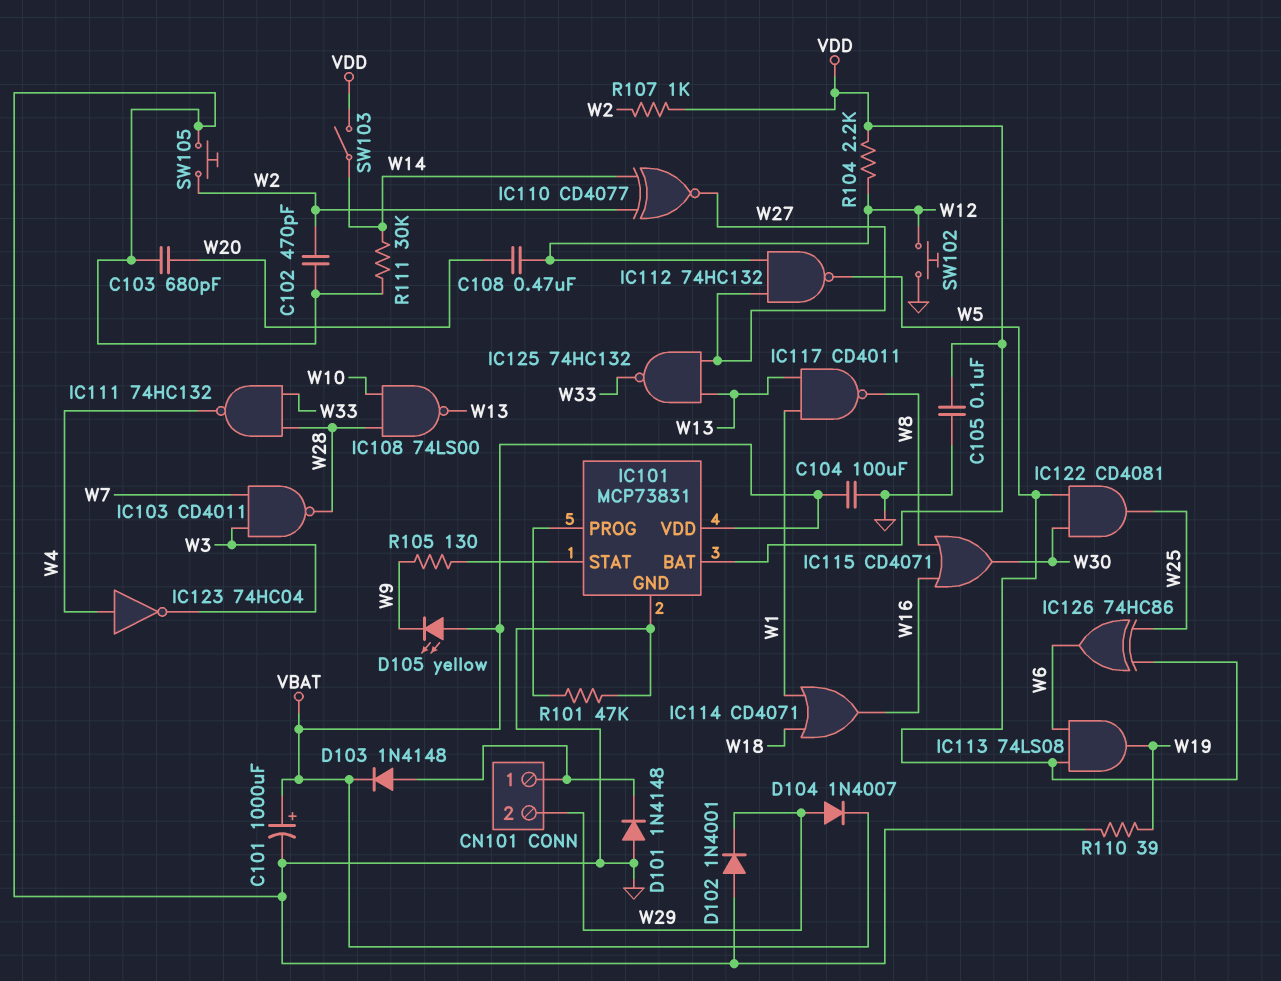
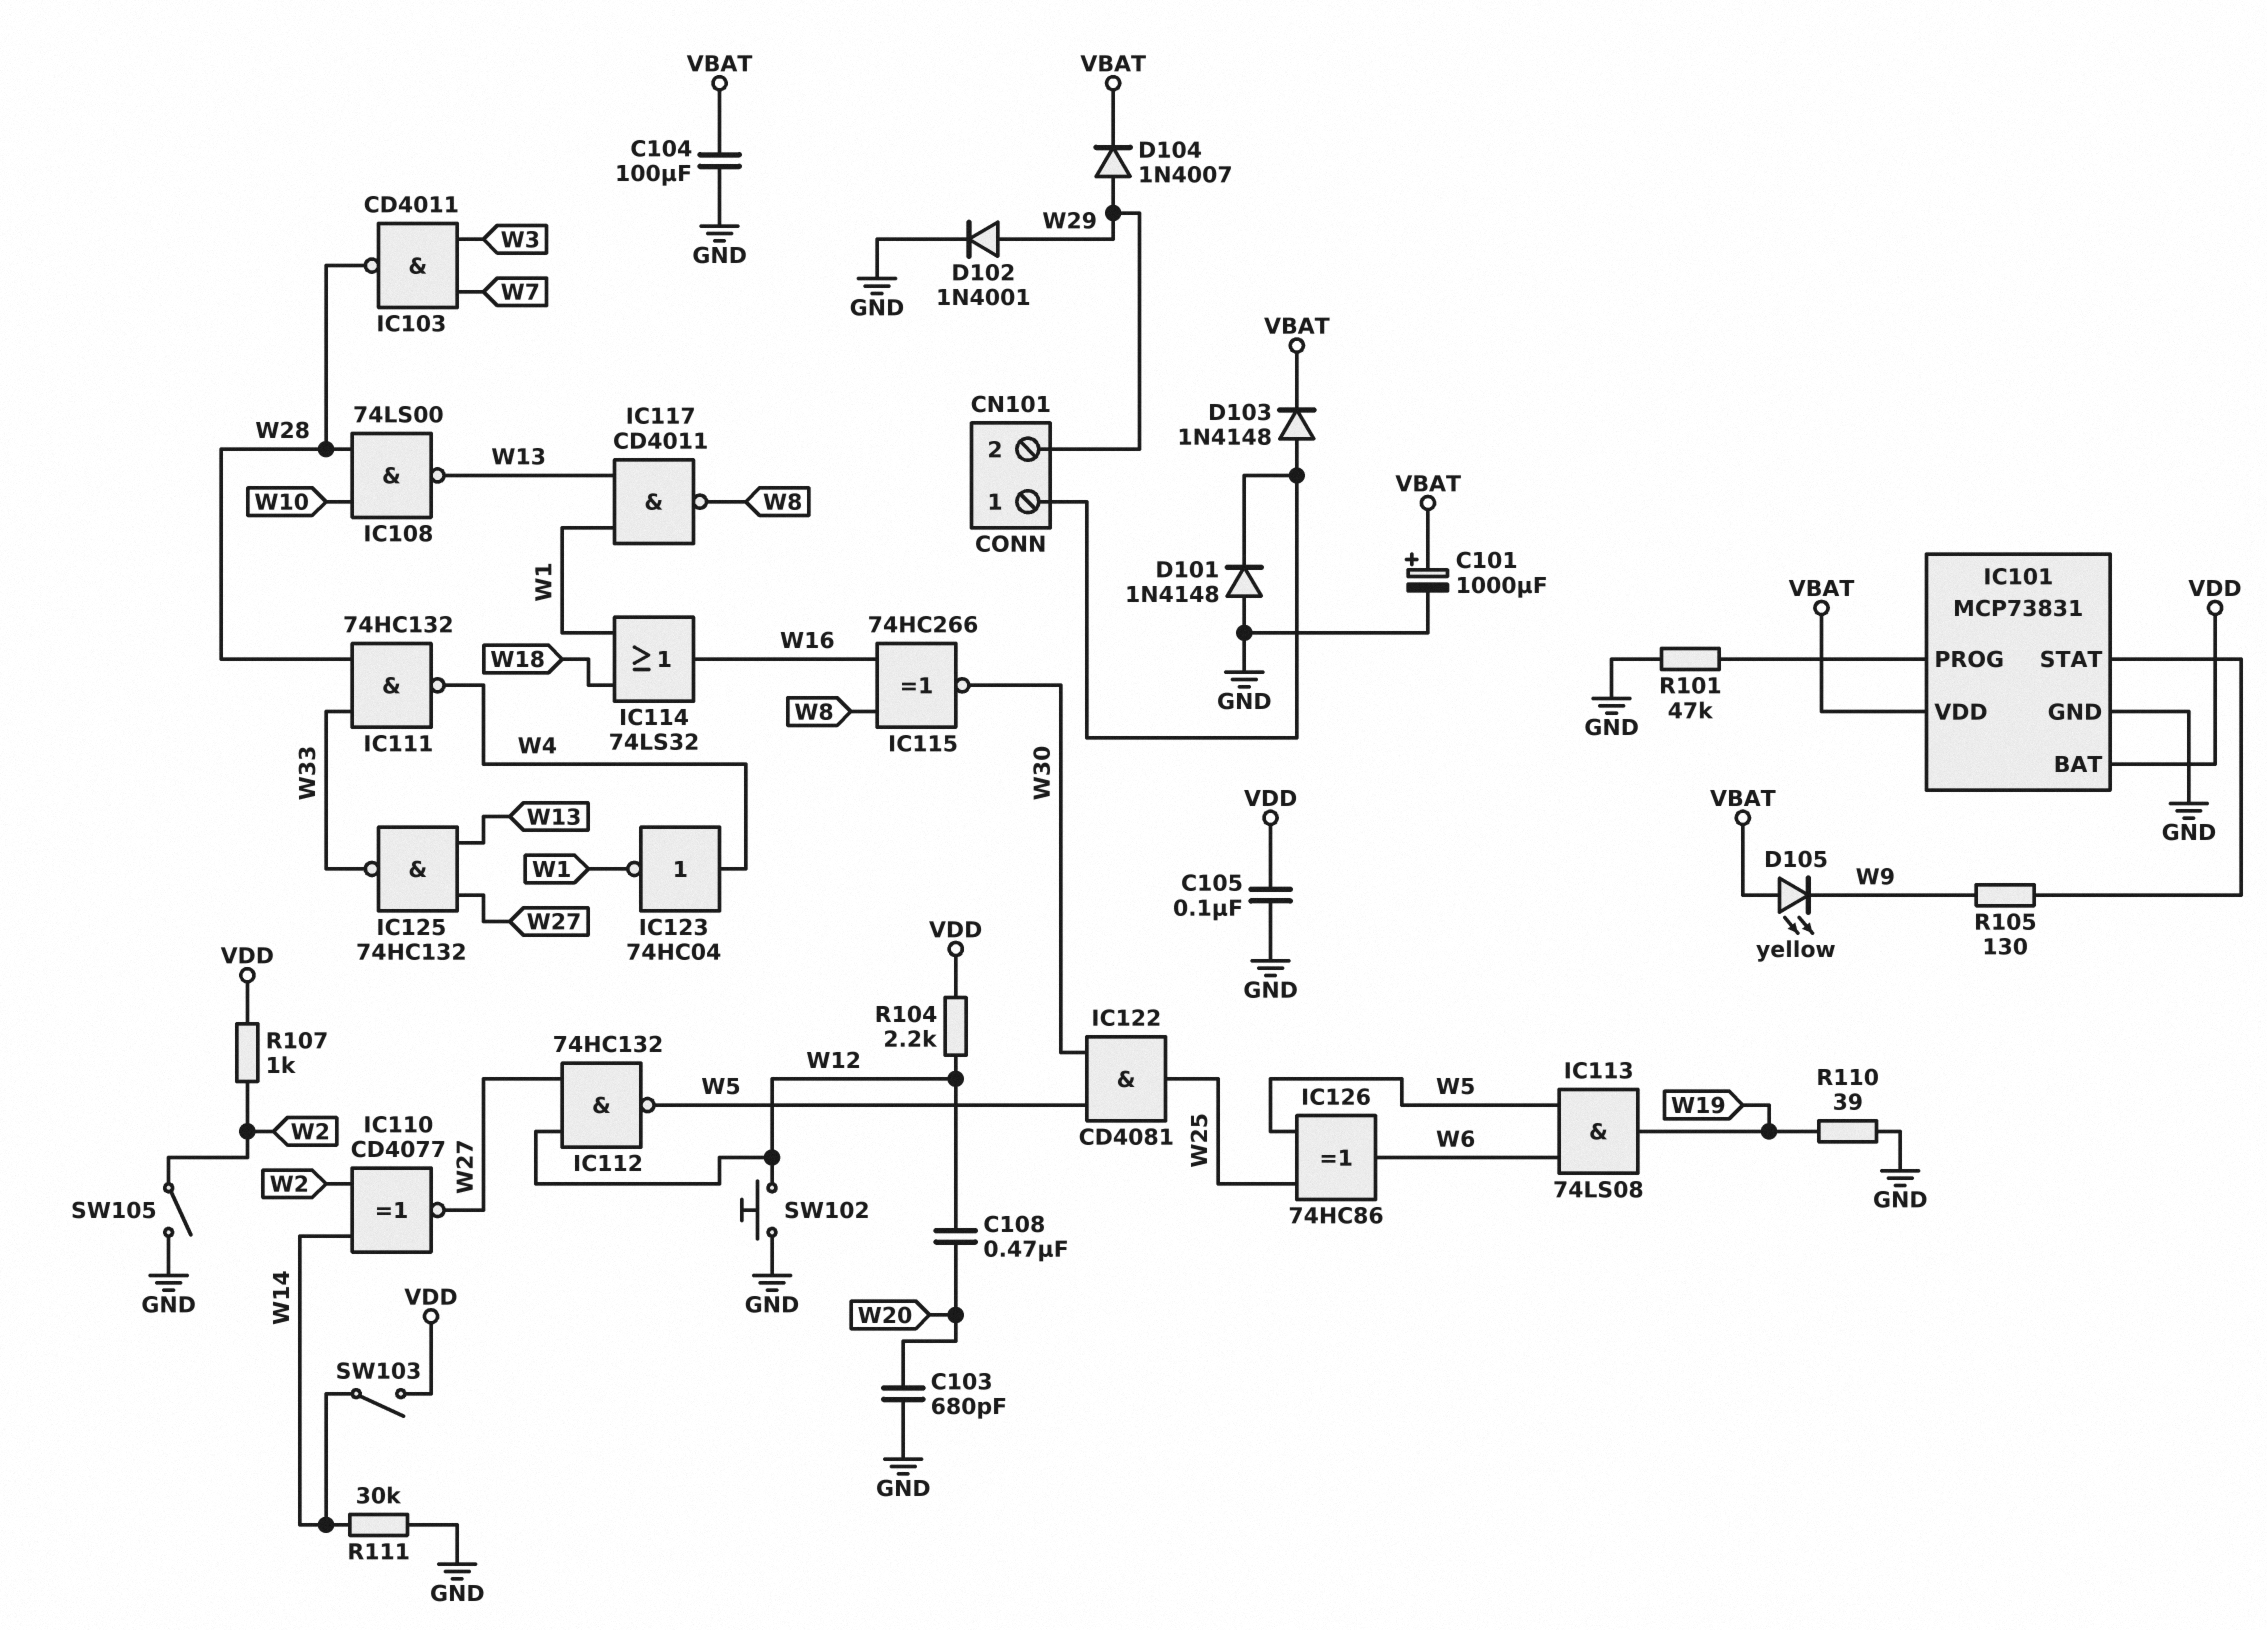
C102: 470pF (GND, W2) -> none
D102: diode 1N4001 (A GND, K W29) -> diode 1N4001 (A W29, K GND)
IC114: OR CD4071 (in W1, in W18, out W16) -> OR 74LS32 (in W1, in W18, out W16)
IC115: OR CD4071 (in W8, in W16, out W30) -> XNOR 74HC266 (in W8, in W16, out W30)
IC123: NOT 74HC04 (in W4, out W3) -> NOT 74HC04 (in W4, out W1)
SW105: button (GND, W2) -> switch (GND, W2)

